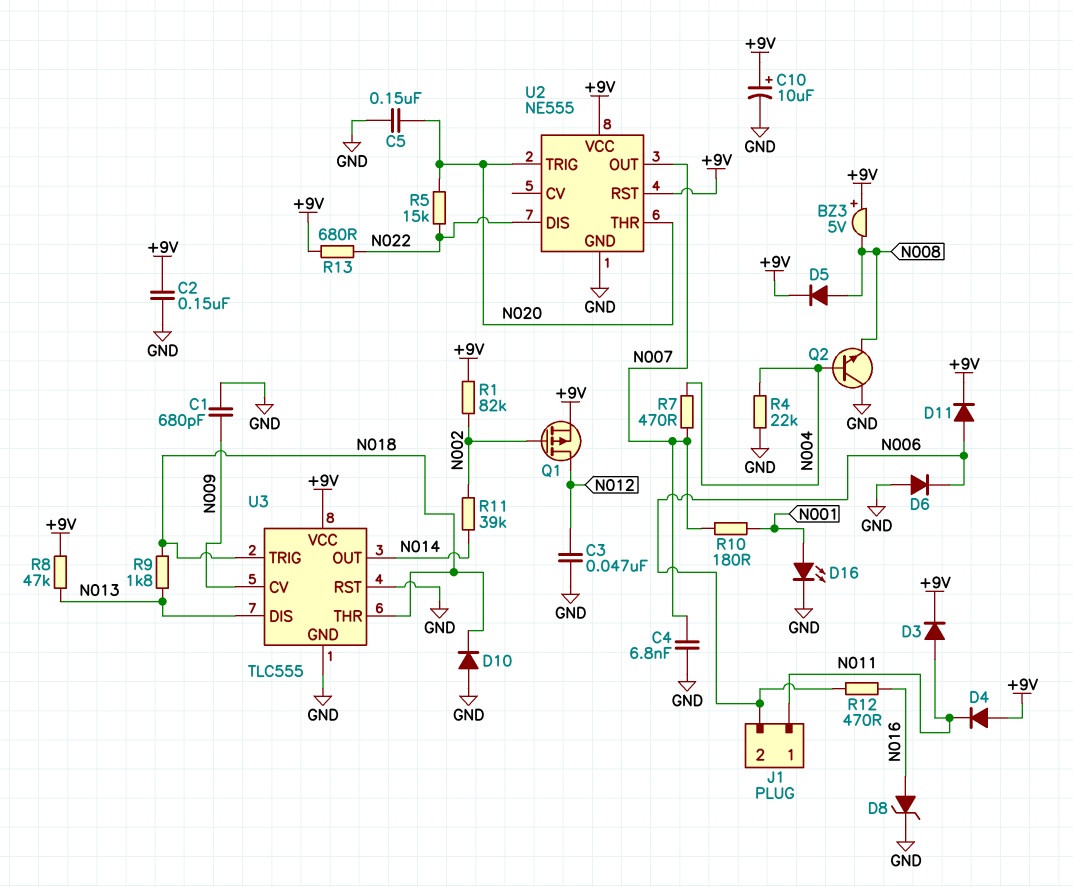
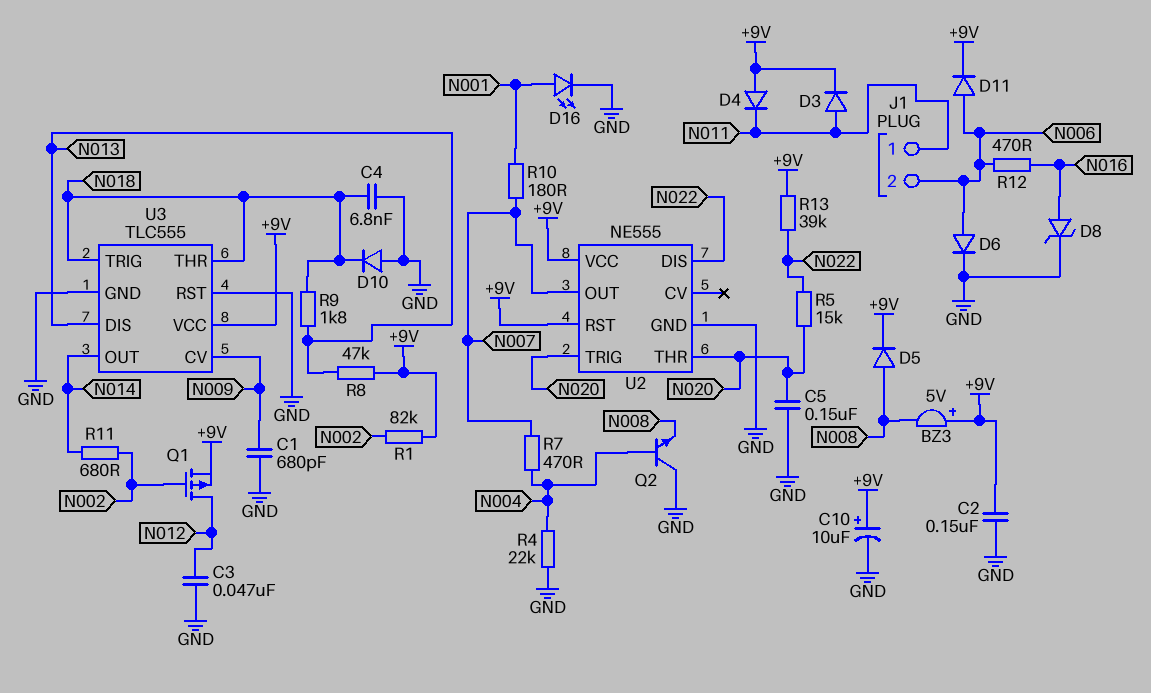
C4: 6.8nF (GND, N007) -> 6.8nF (GND, N018)
D6: diode (A GND, K N006) -> diode (A N006, K GND)
R11: 39k (N002, N014) -> 680 (N002, N014)
R13: 680 (+9V, N022) -> 39k (+9V, N022)

